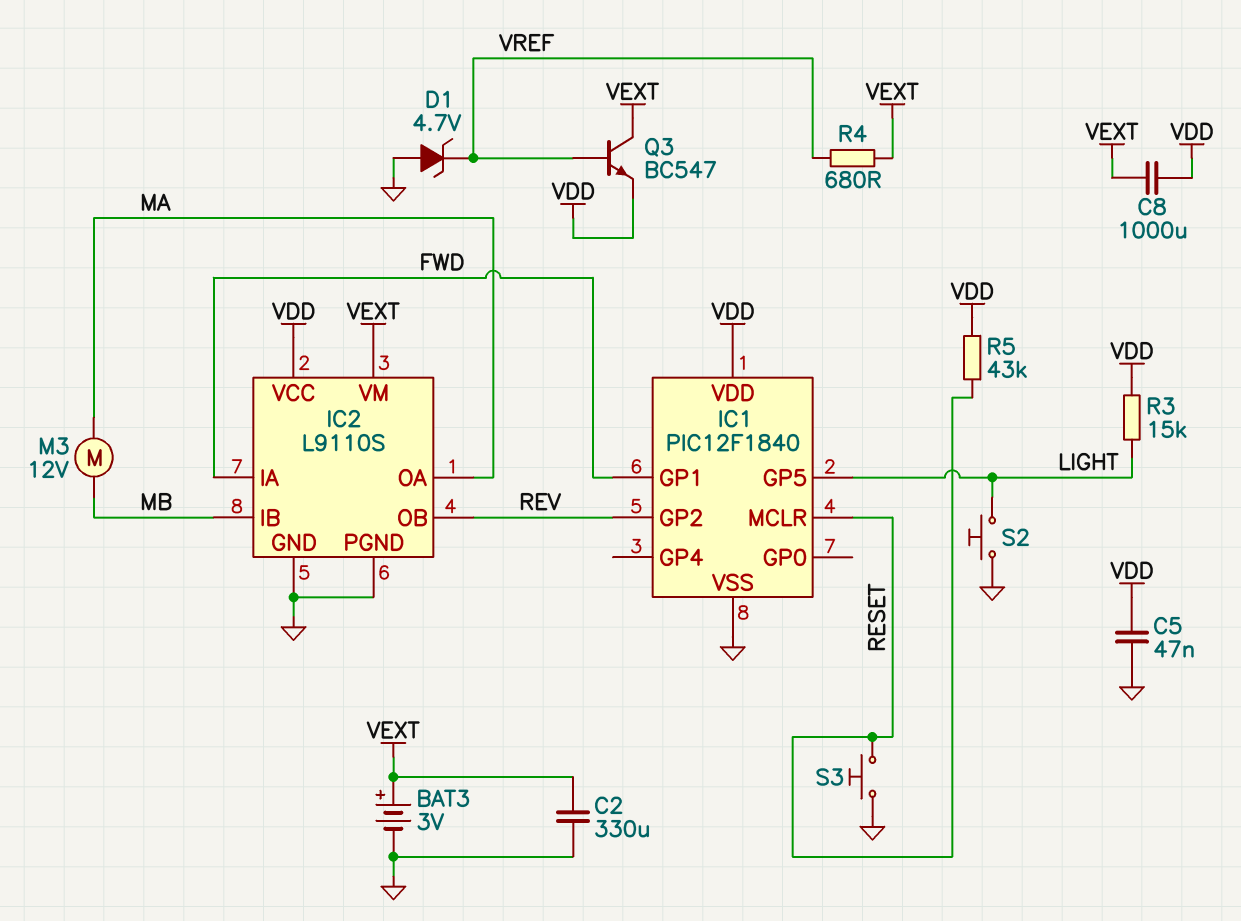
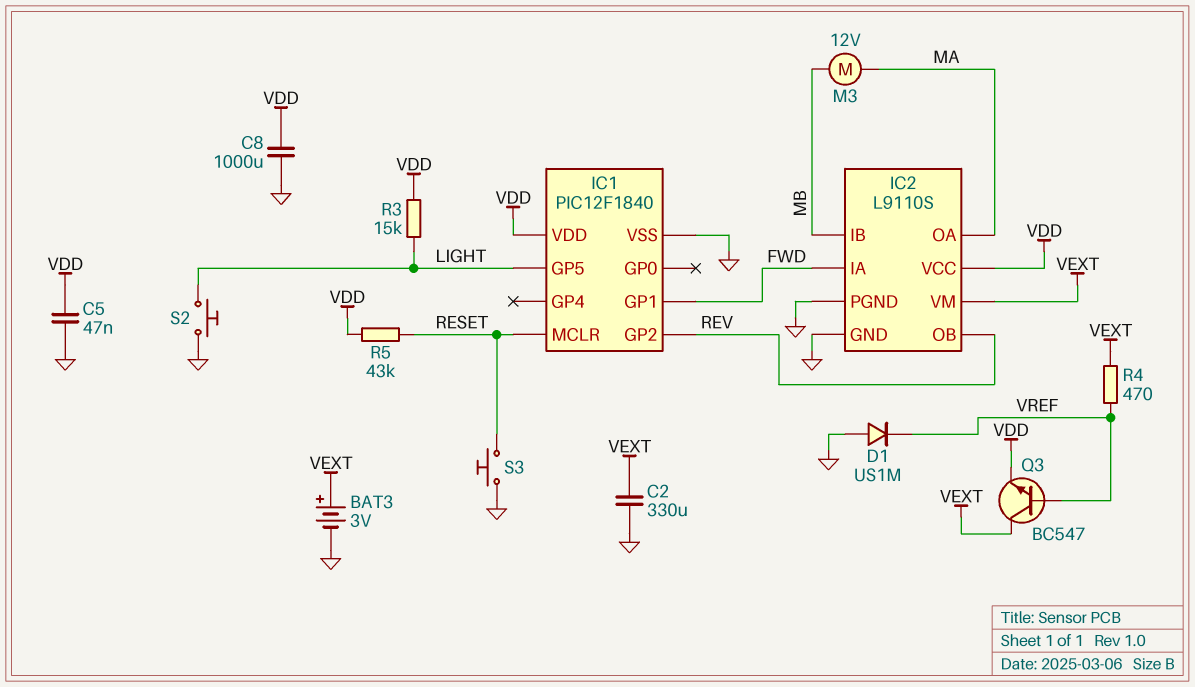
C8: 1000uF (VDD, VEXT) -> 1000uF (GND, VDD)
D1: zener 4.7V (A GND, K VREF) -> diode US1M (A GND, K VREF)
R4: 680 (VEXT, VREF) -> 470 (VEXT, VREF)

